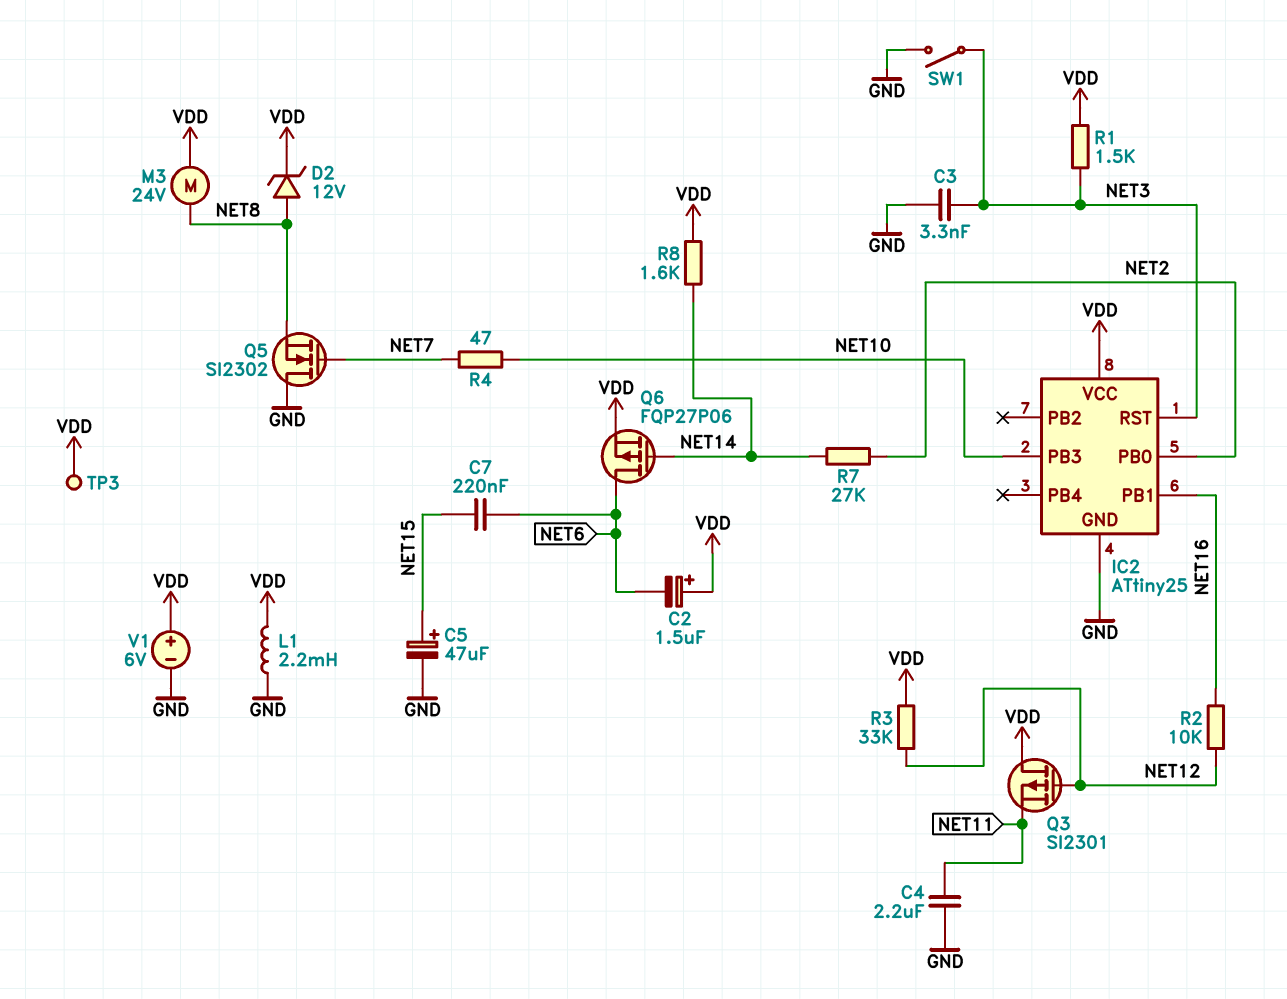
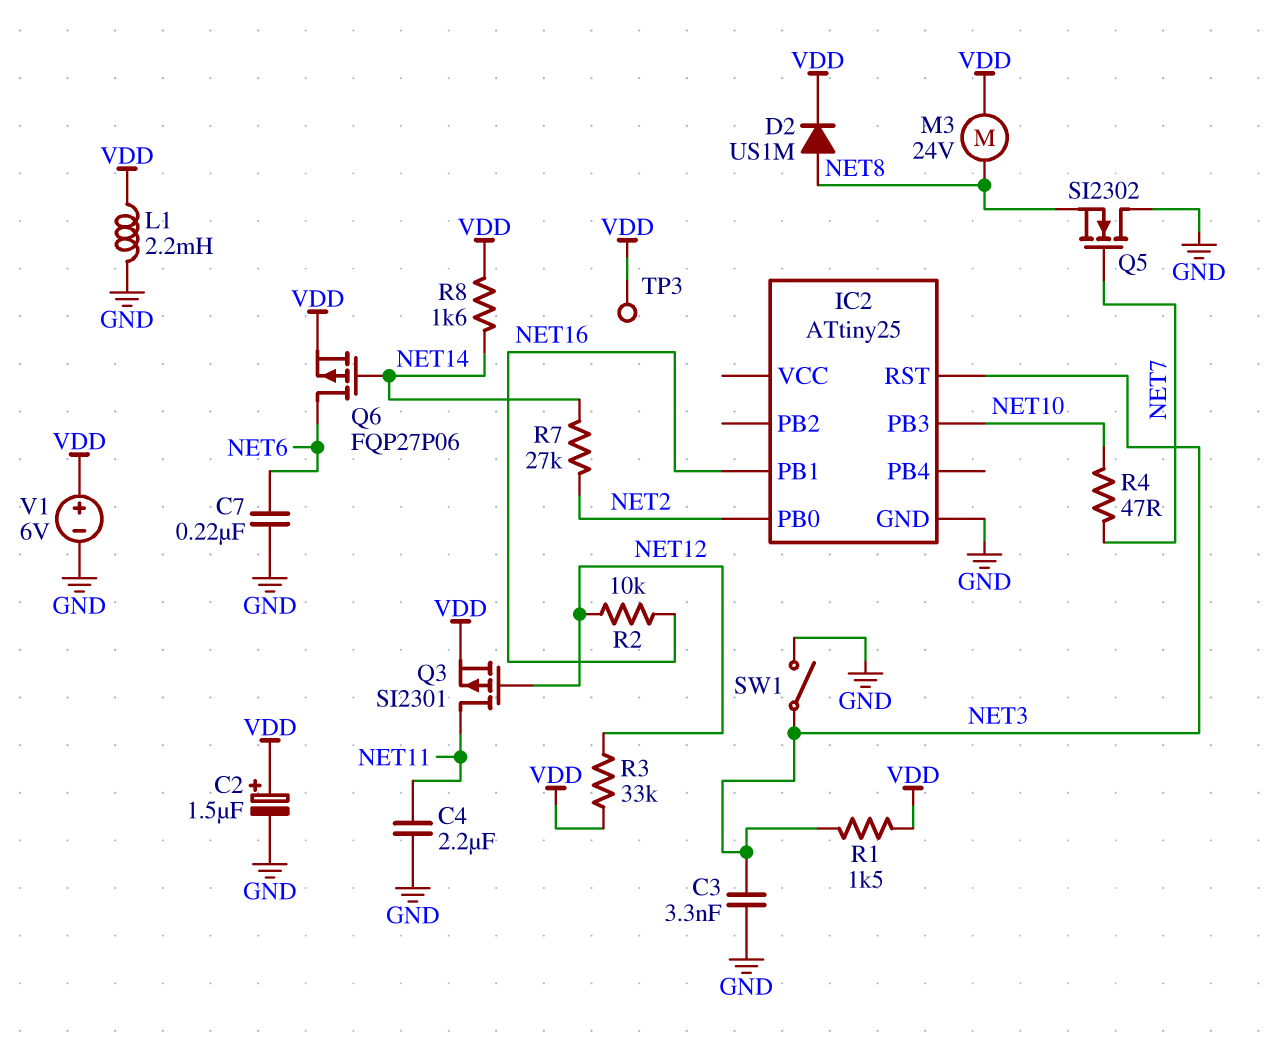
C2: 1.5uF (plus VDD, minus NET6) -> 1.5uF (plus VDD, minus GND)
C5: 47uF (plus NET15, minus GND) -> none
C7: 220nF (NET6, NET15) -> 220nF (GND, NET6)
D2: zener 12V (A NET8, K VDD) -> diode US1M (A NET8, K VDD)
IC2 pin VCC: VDD -> none
Q3: PMOS SI2301 (G NET12, D VDD, S NET11) -> PMOS SI2301 (G NET12, D NET11, S VDD)

